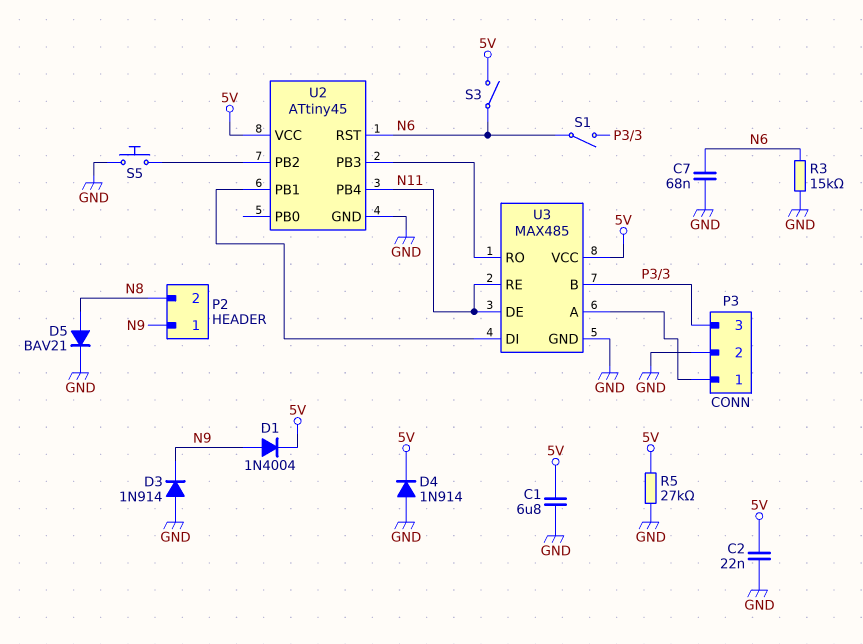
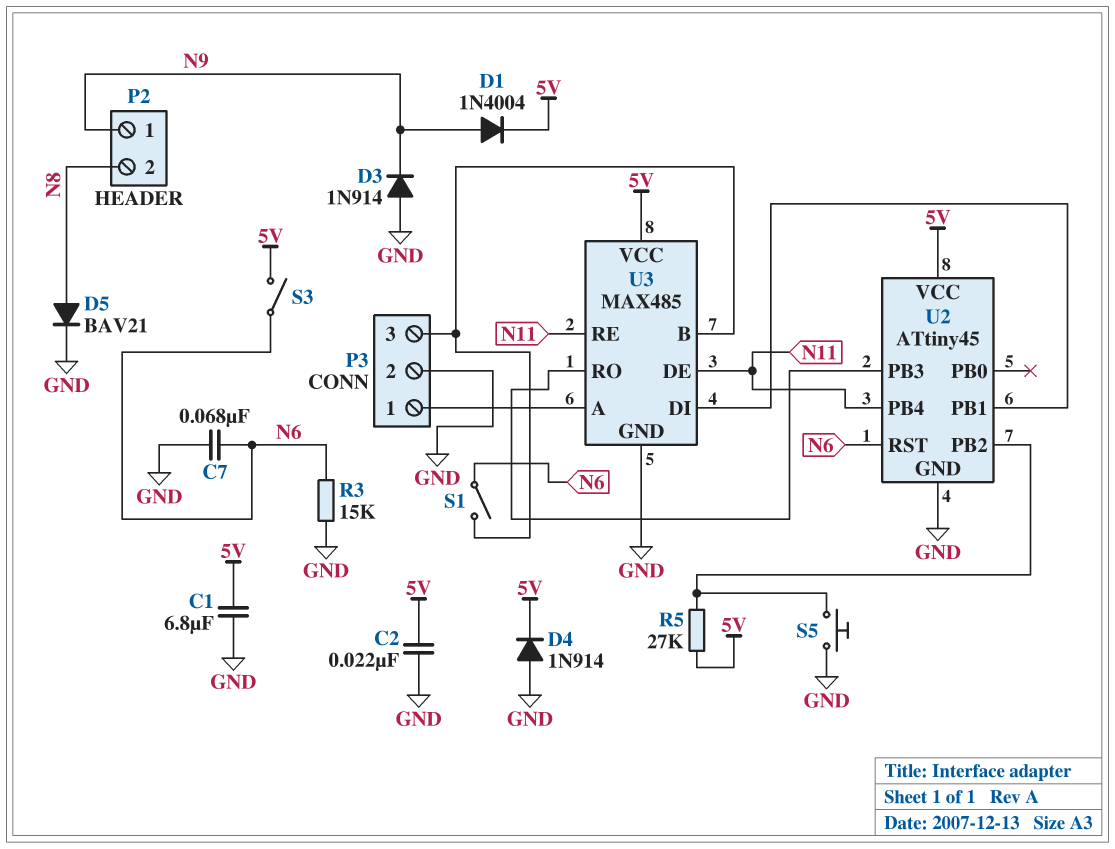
R5: 27k (5V, GND) -> 27k (5V, U2/PB2)

